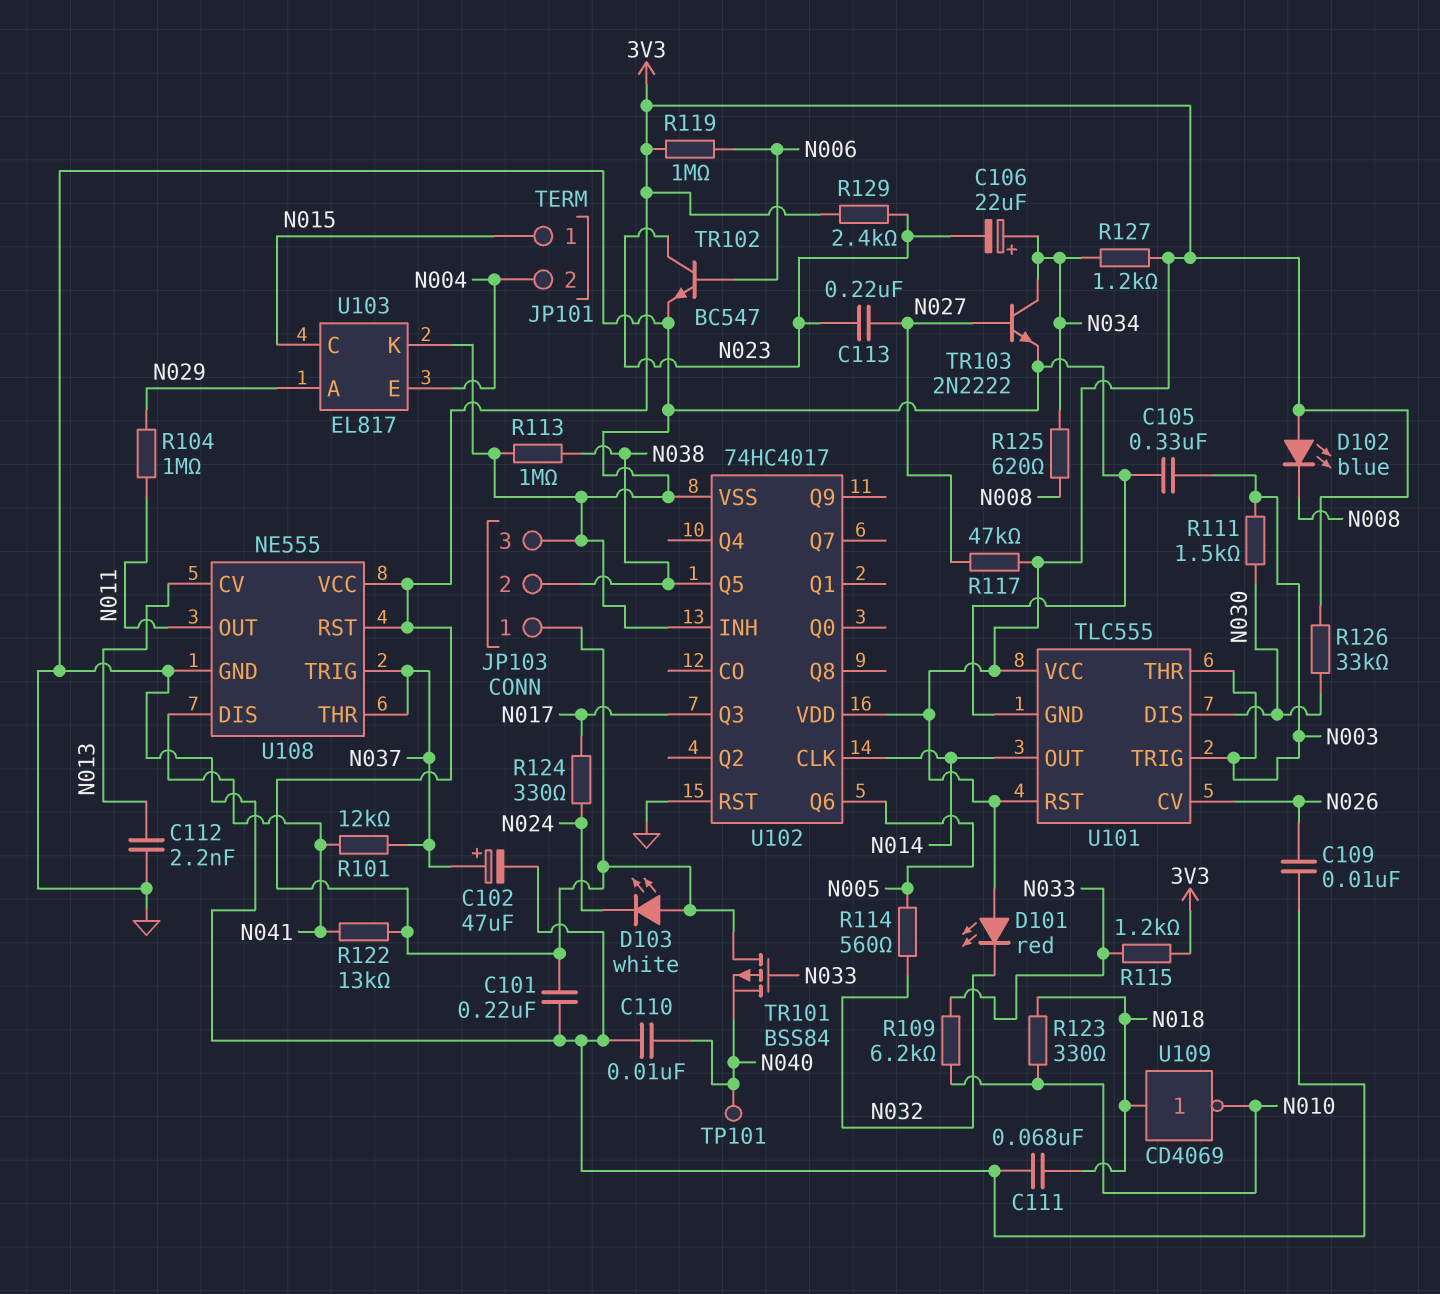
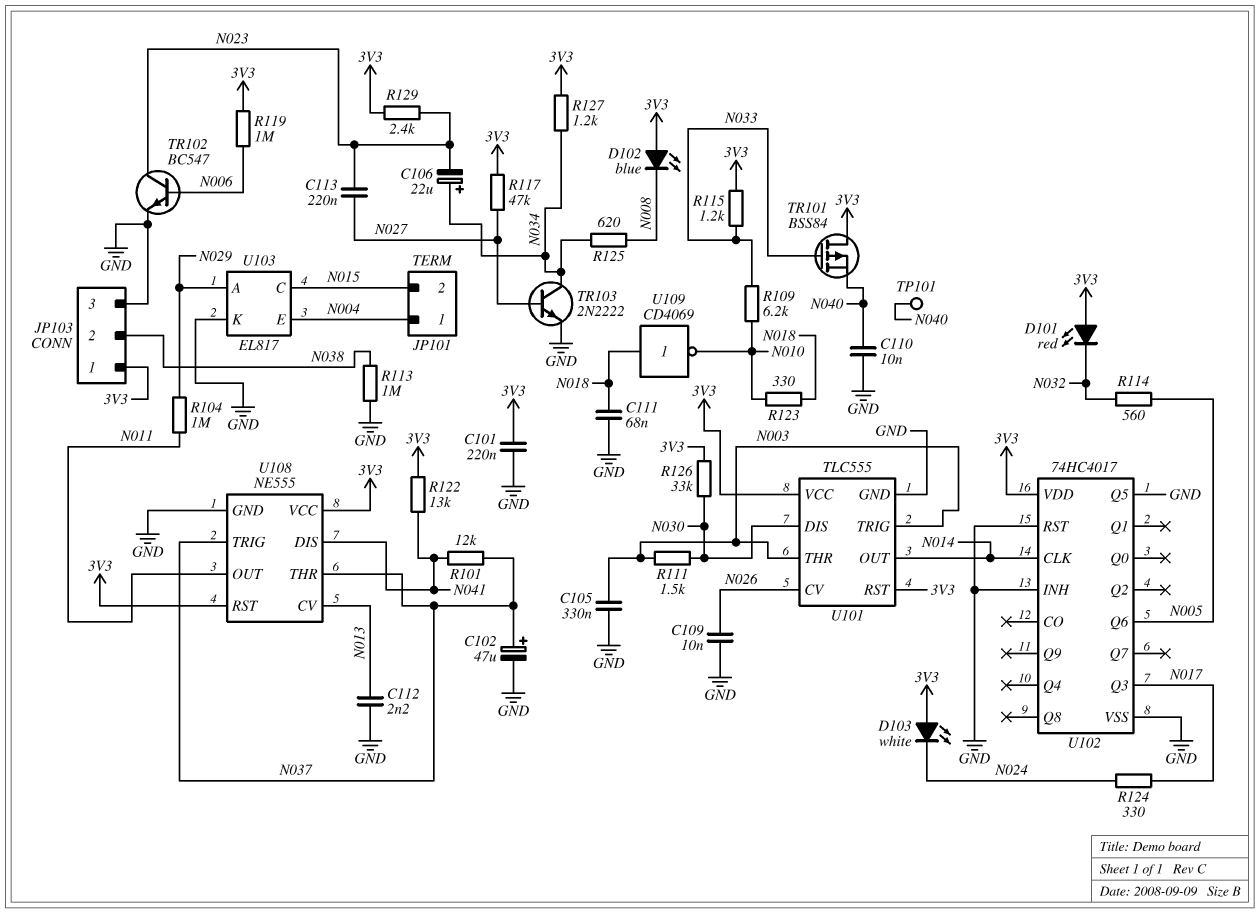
JP101 pin 1: N015 -> N004
JP101 pin 2: N004 -> N015
U102 pin Q5: N038 -> GND

